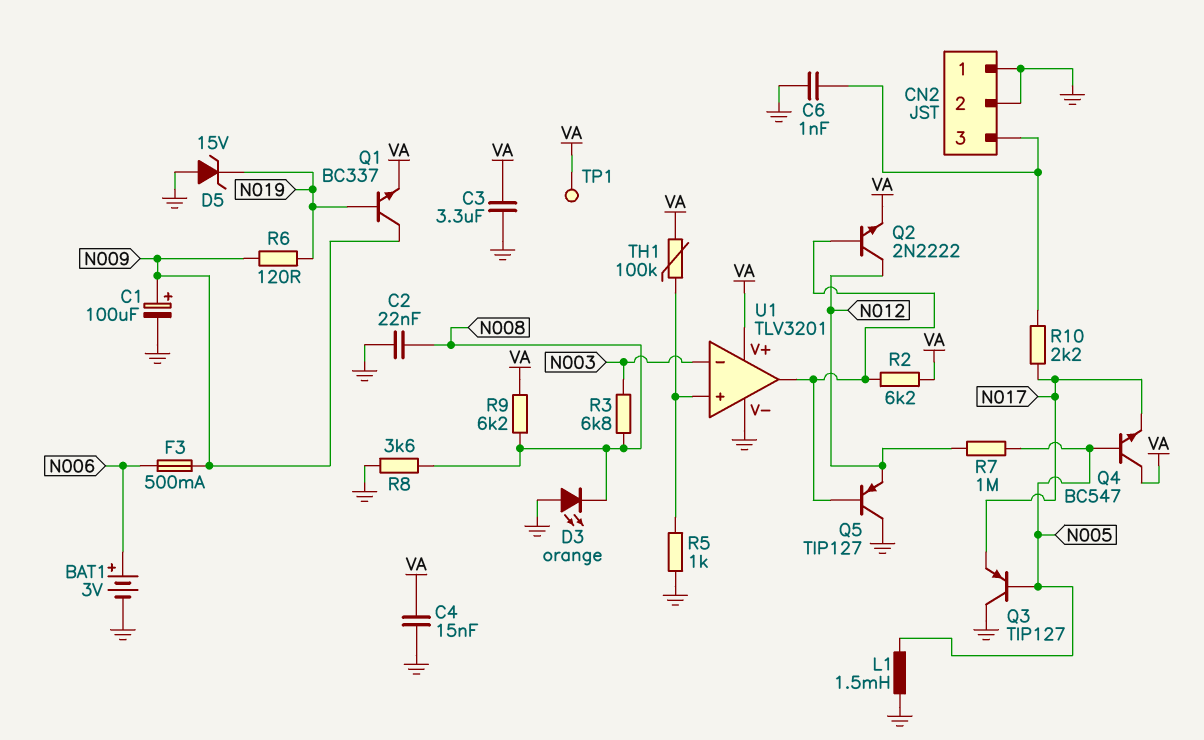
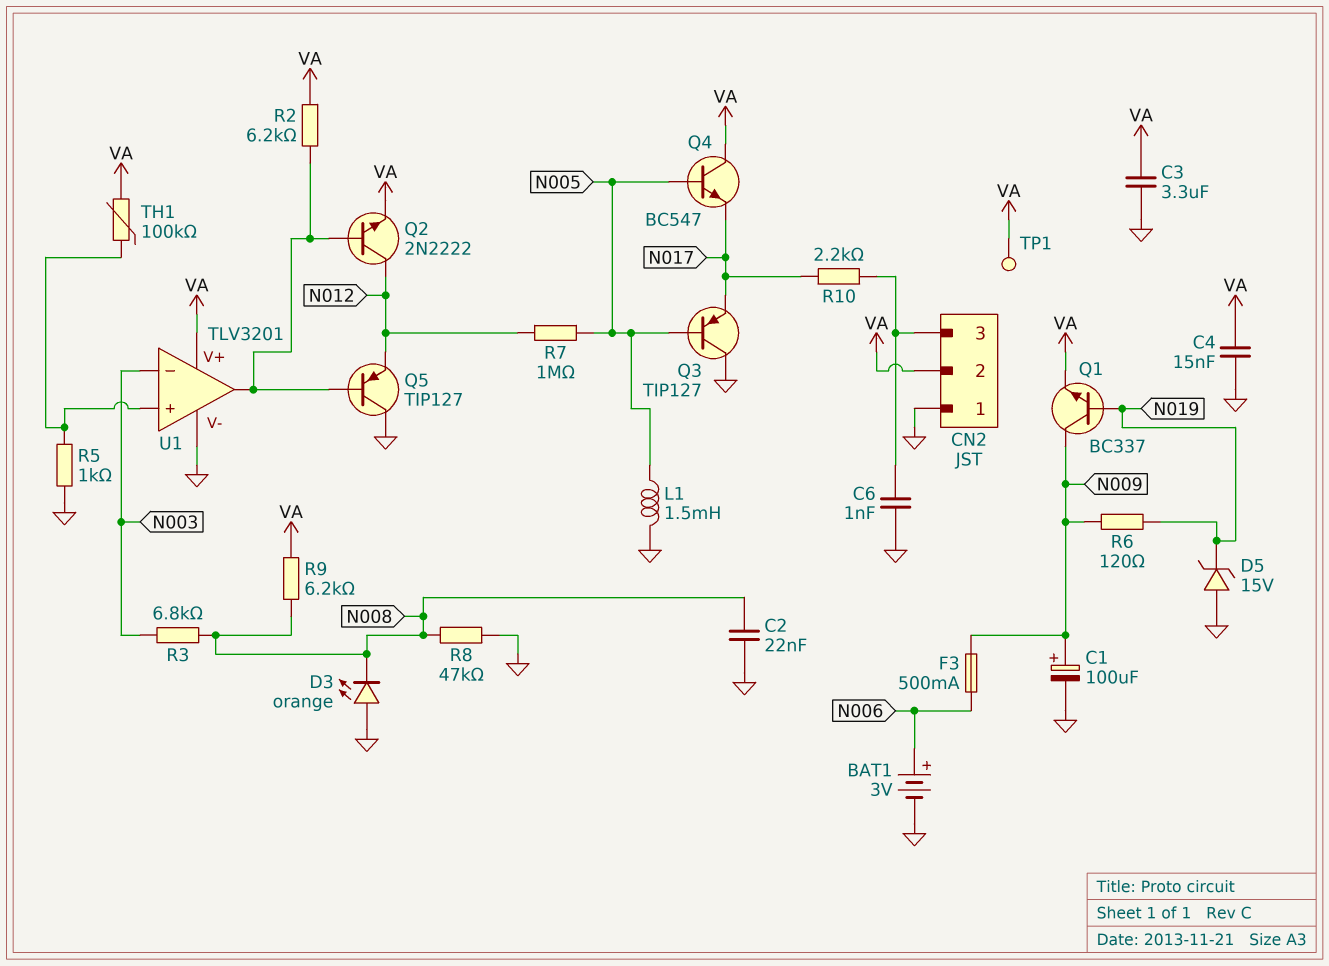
CN2 pin 2: GND -> VA
R8: 3.6k (GND, N008) -> 47k (GND, N008)

